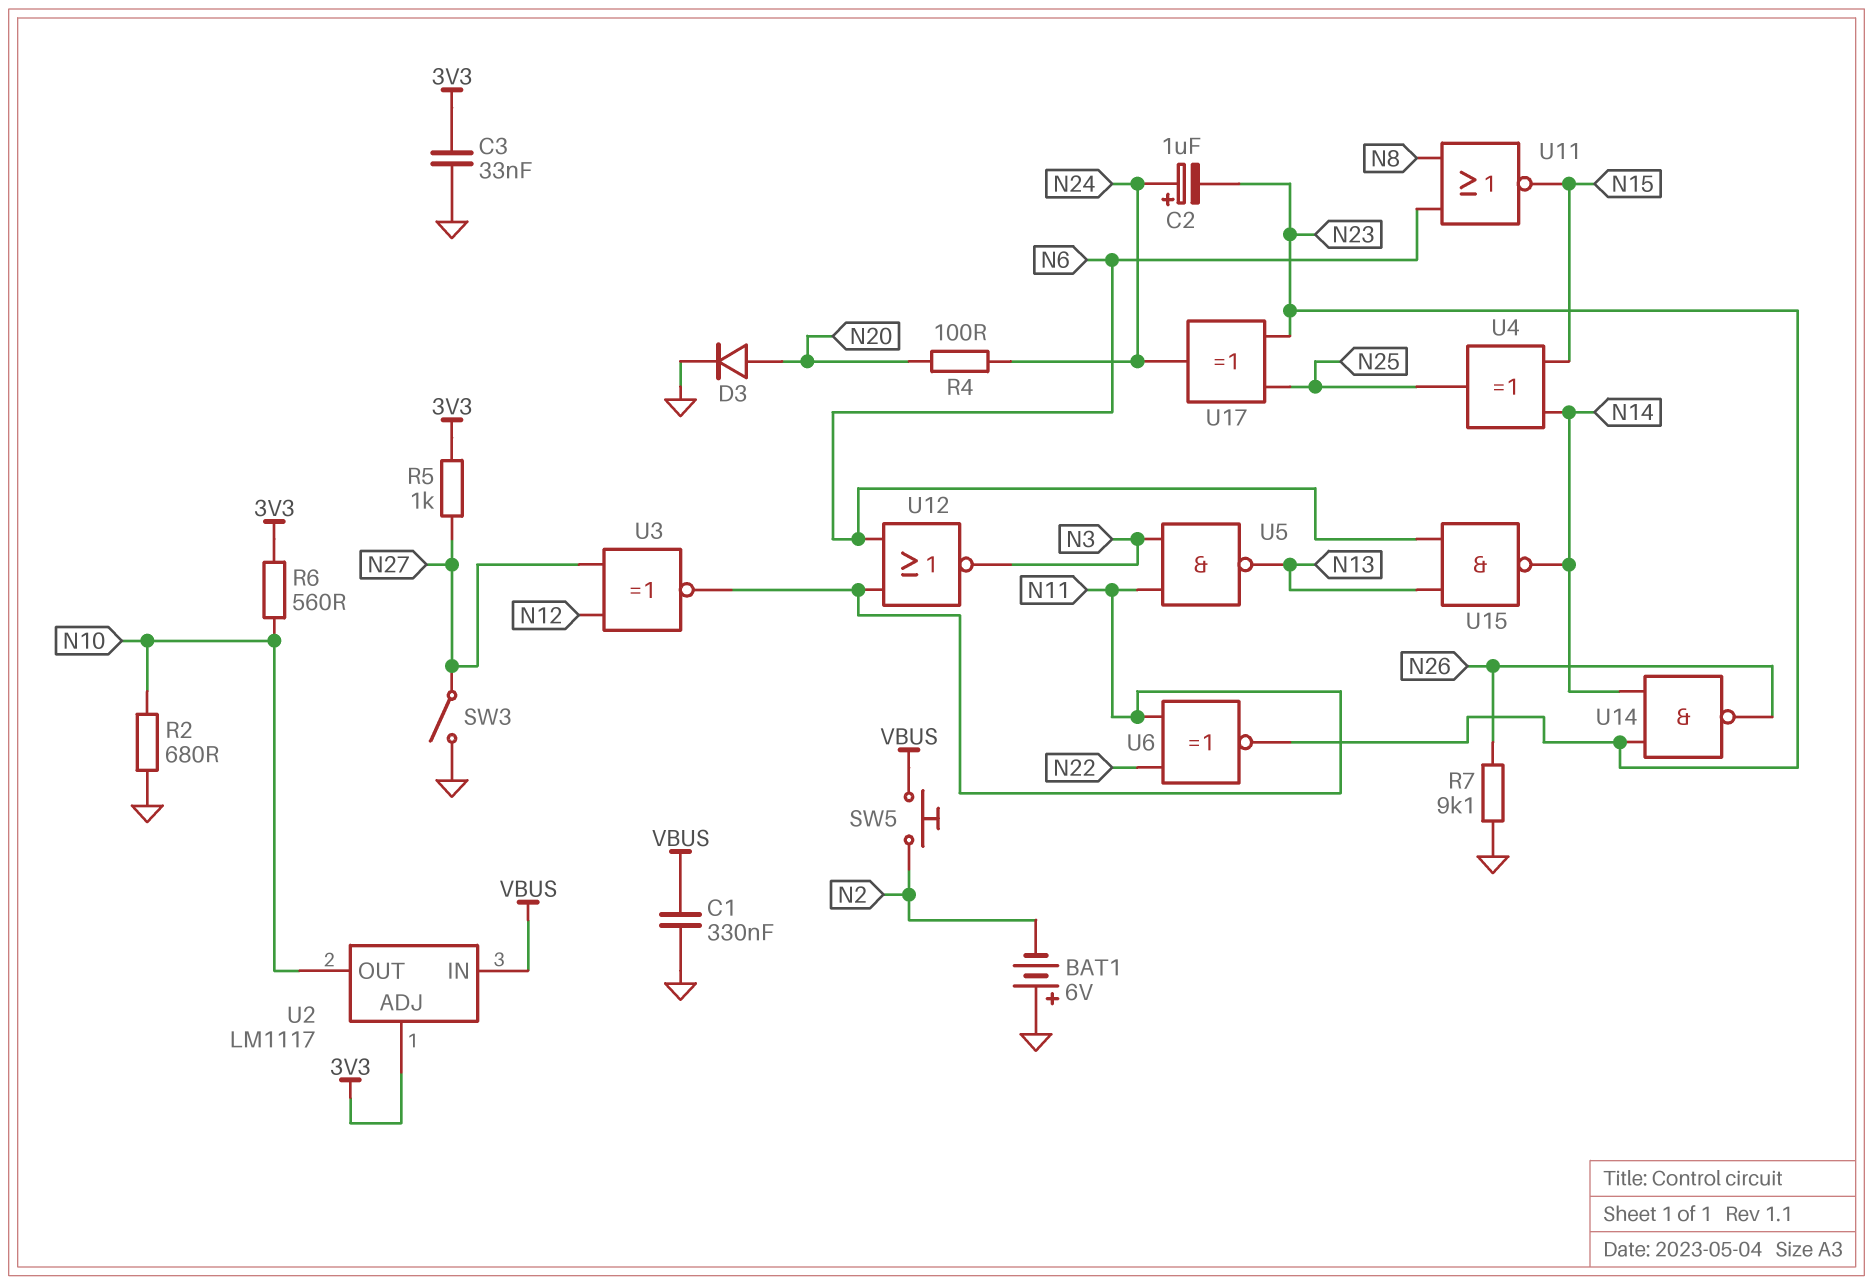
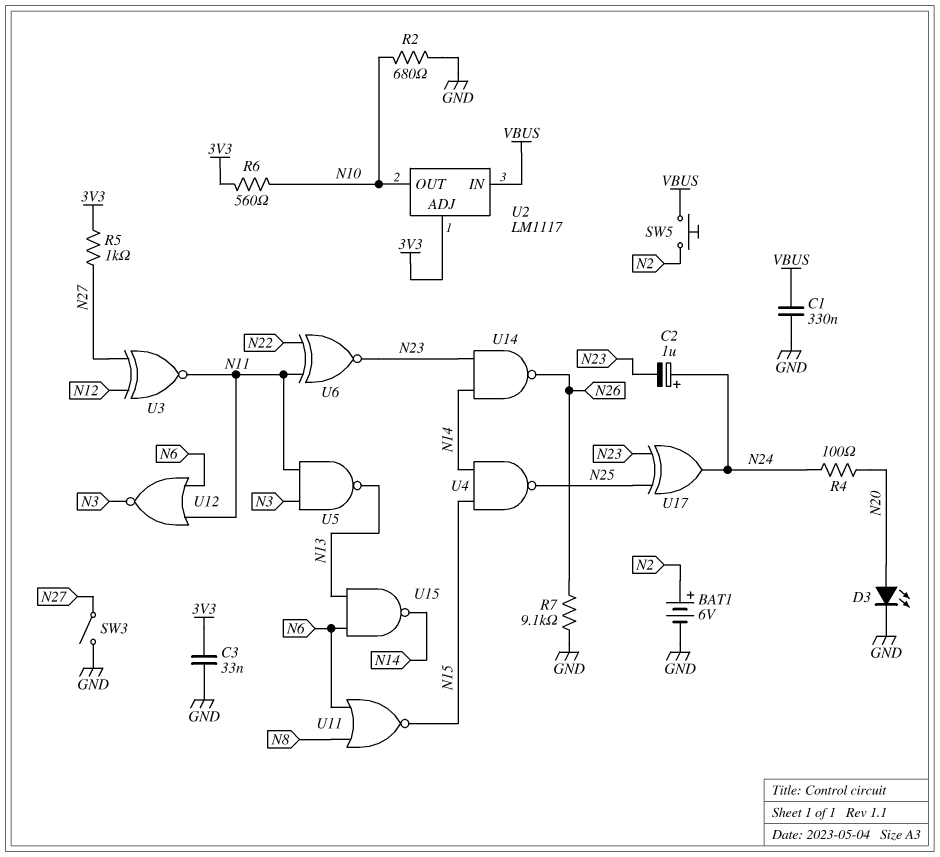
BAT1: 6V (plus GND, minus N2) -> 6V (plus N2, minus GND)
D3: diode (A N20, K GND) -> LED (A N20, K GND)
U4: XOR (in N14, in N15, out N25) -> NAND (in N14, in N15, out N25)

